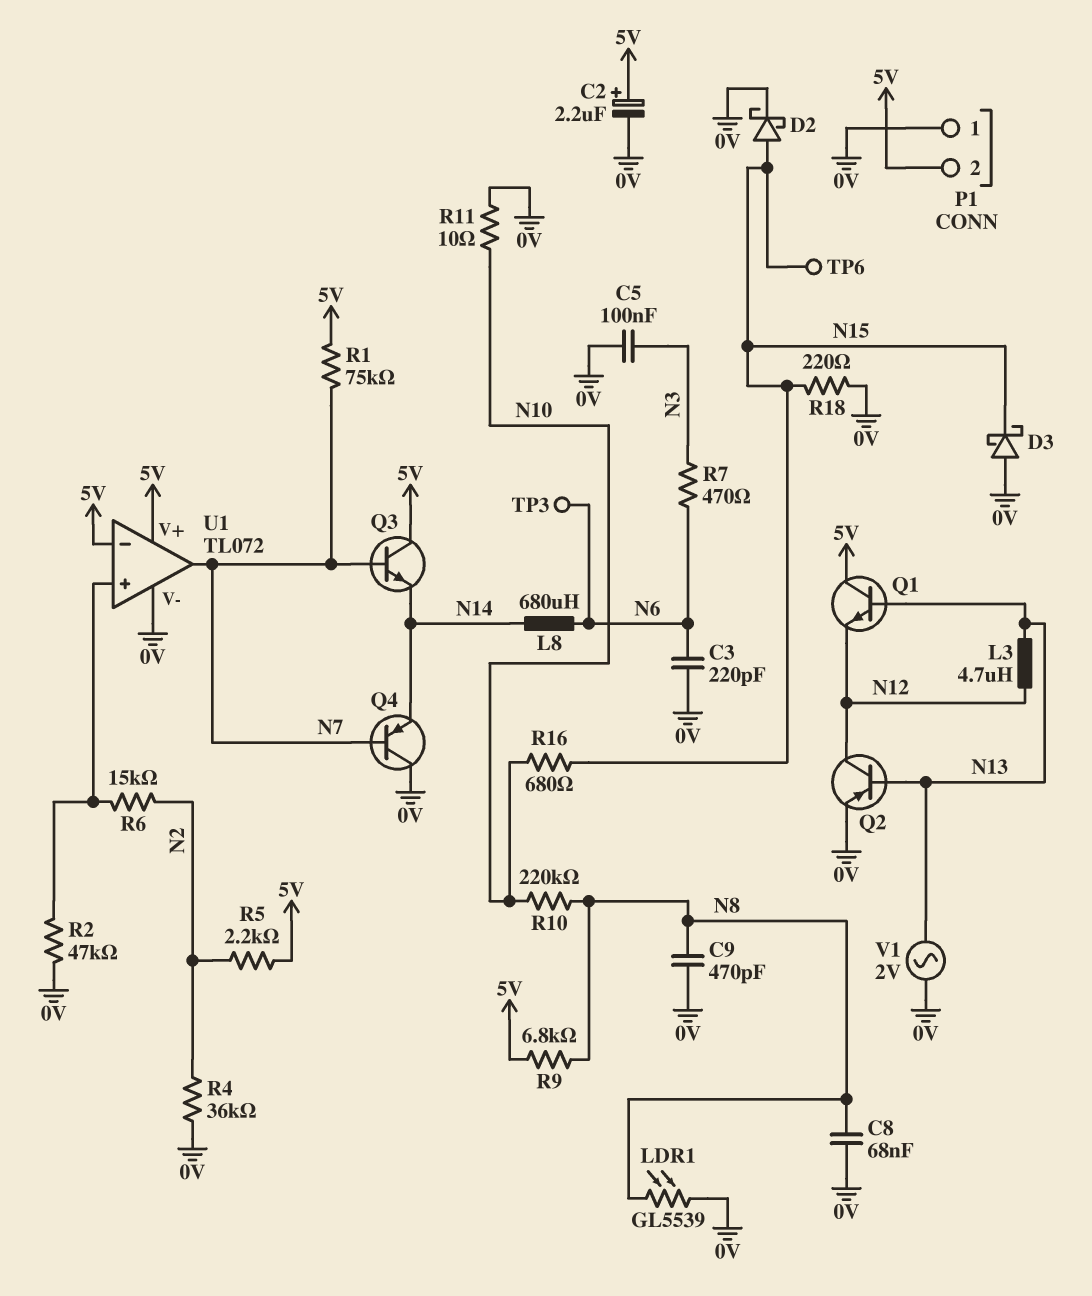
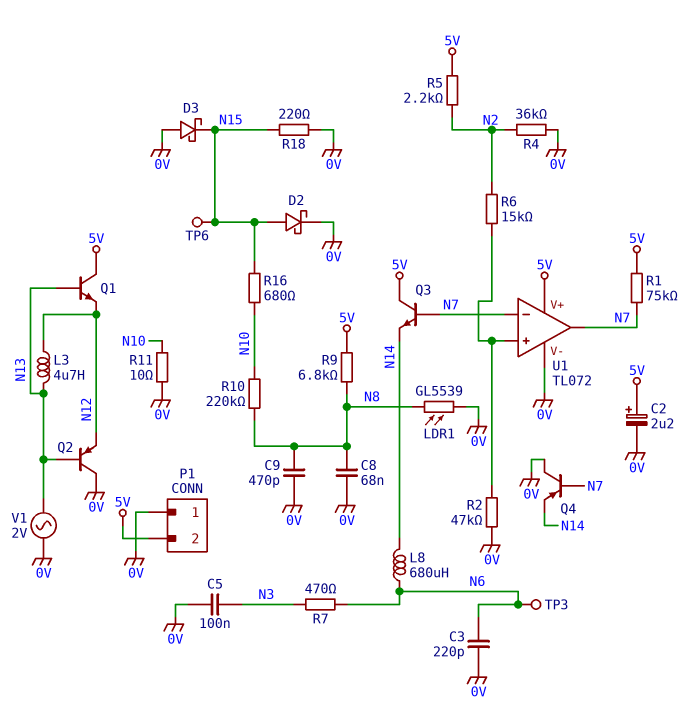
Q2: PNP (B N13, C N12, E 0V) -> PNP (B N13, C 0V, E N12)
U1 pin in-: 5V -> N7

